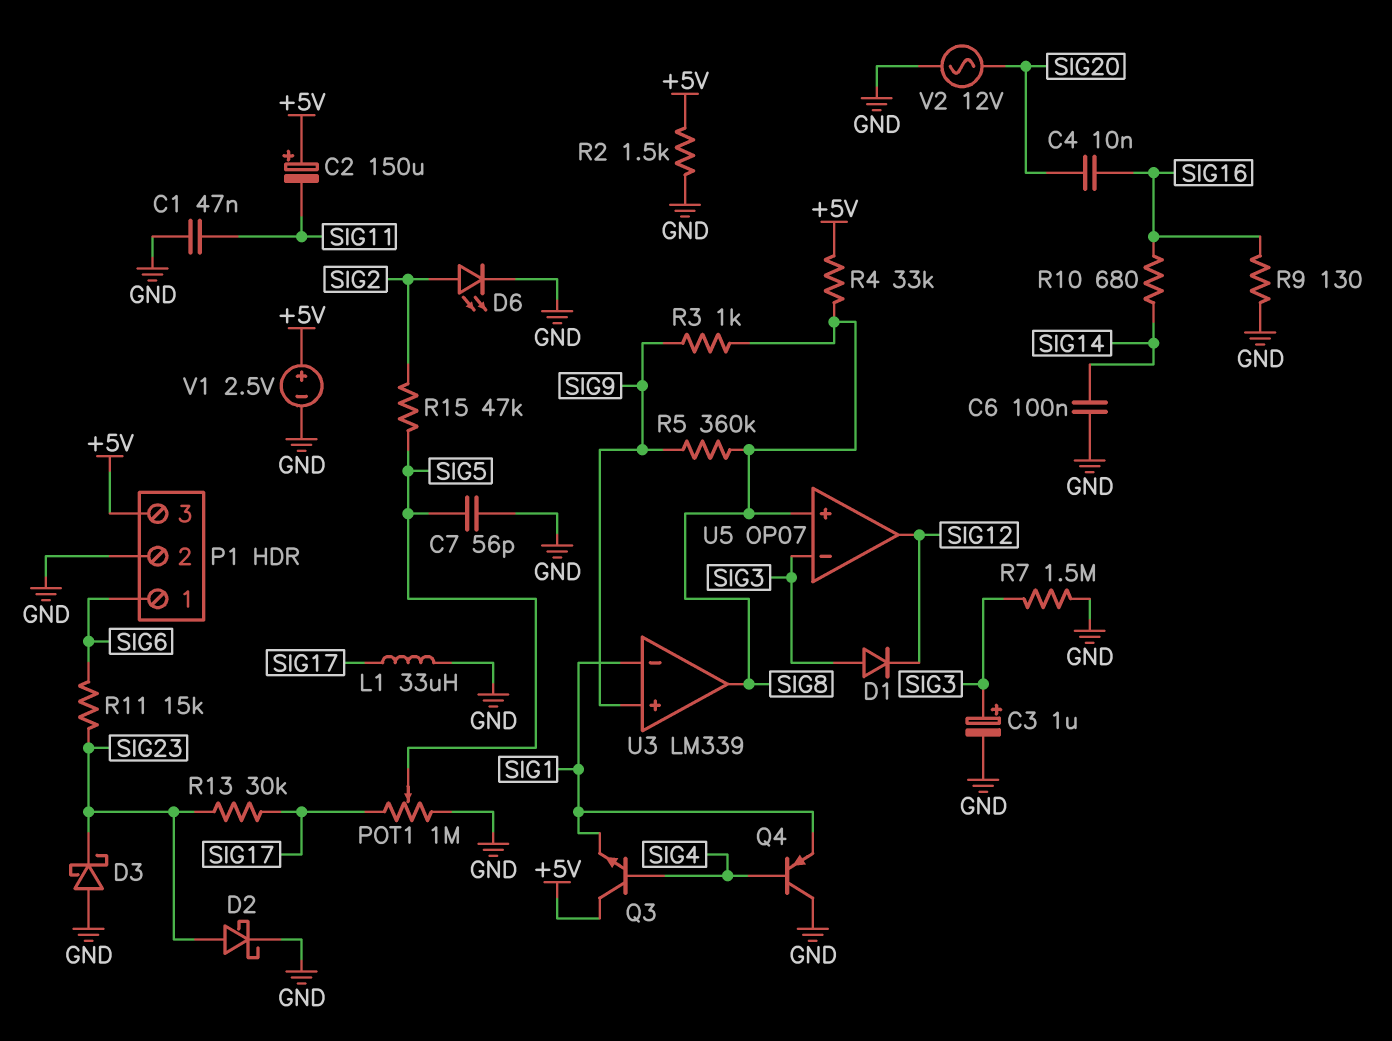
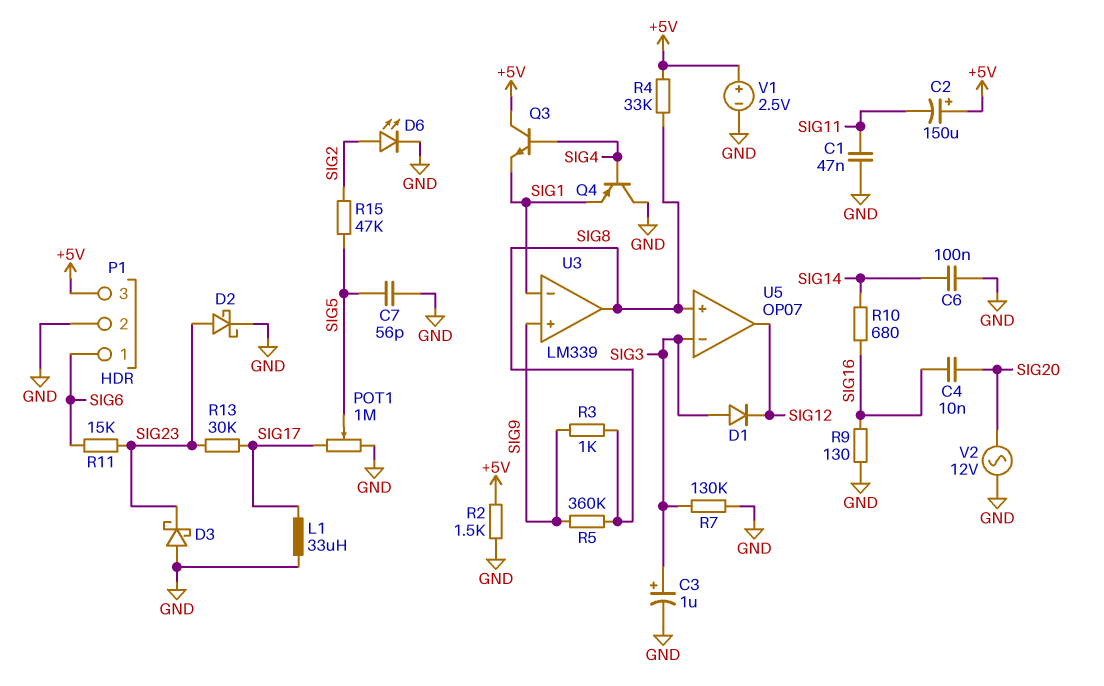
R7: 1.5M (GND, SIG3) -> 130k (GND, SIG3)

